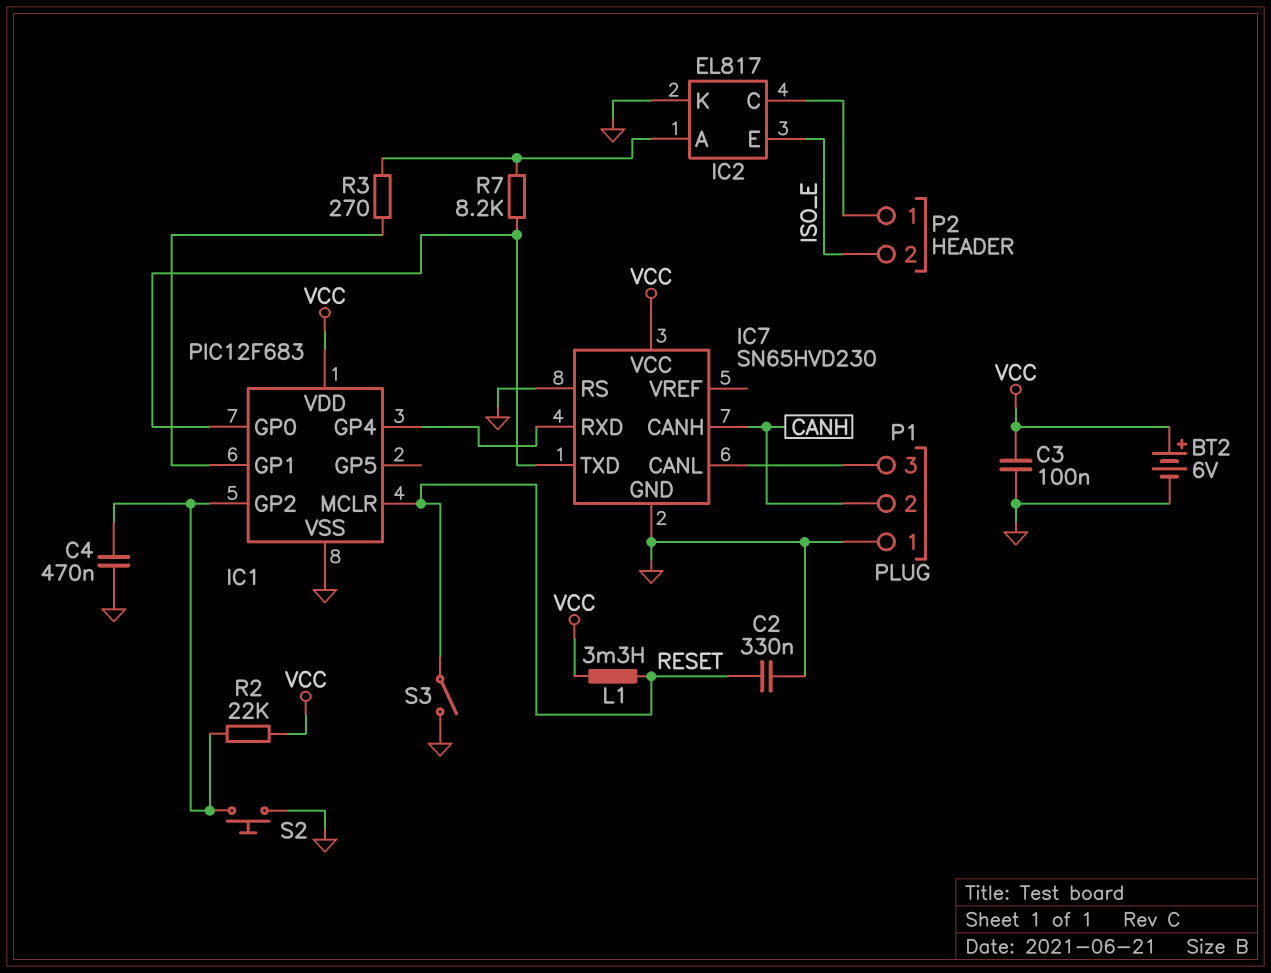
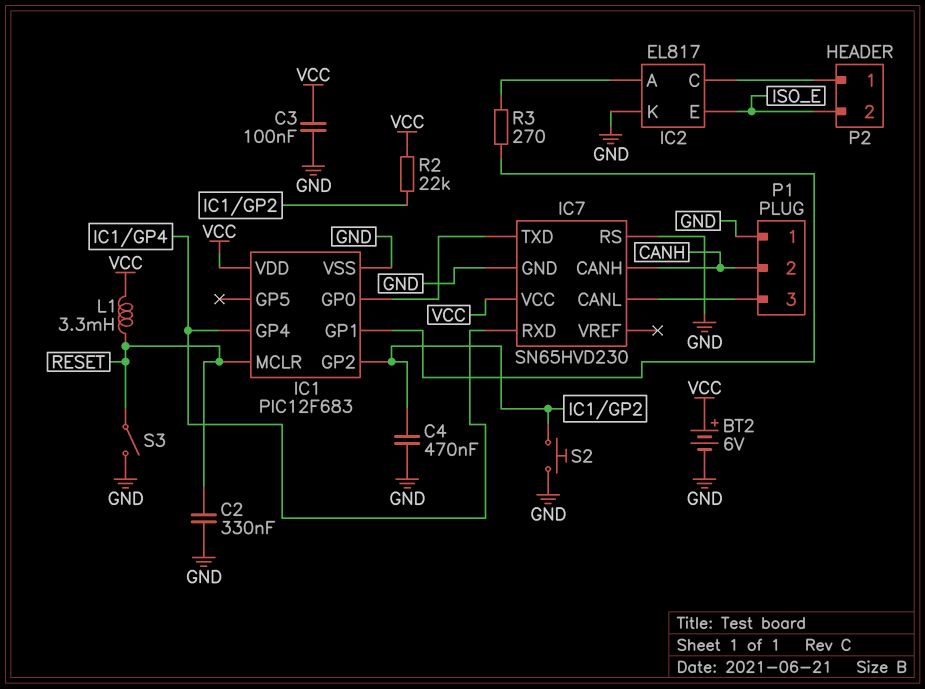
R7: 8.2k (IC1/GP0, IC2/A) -> none

